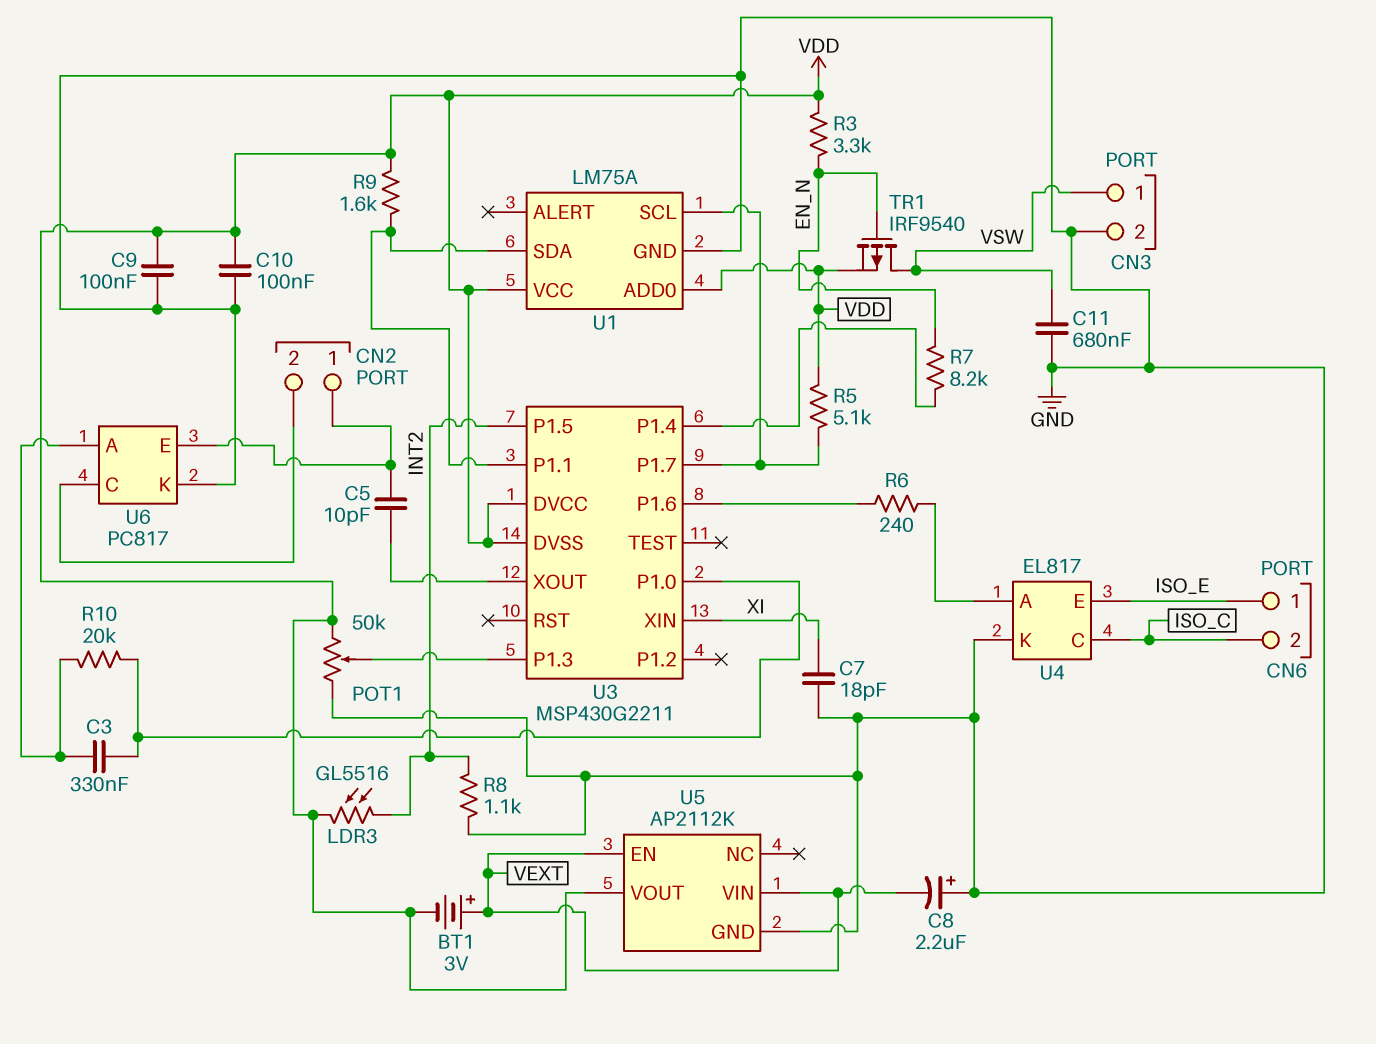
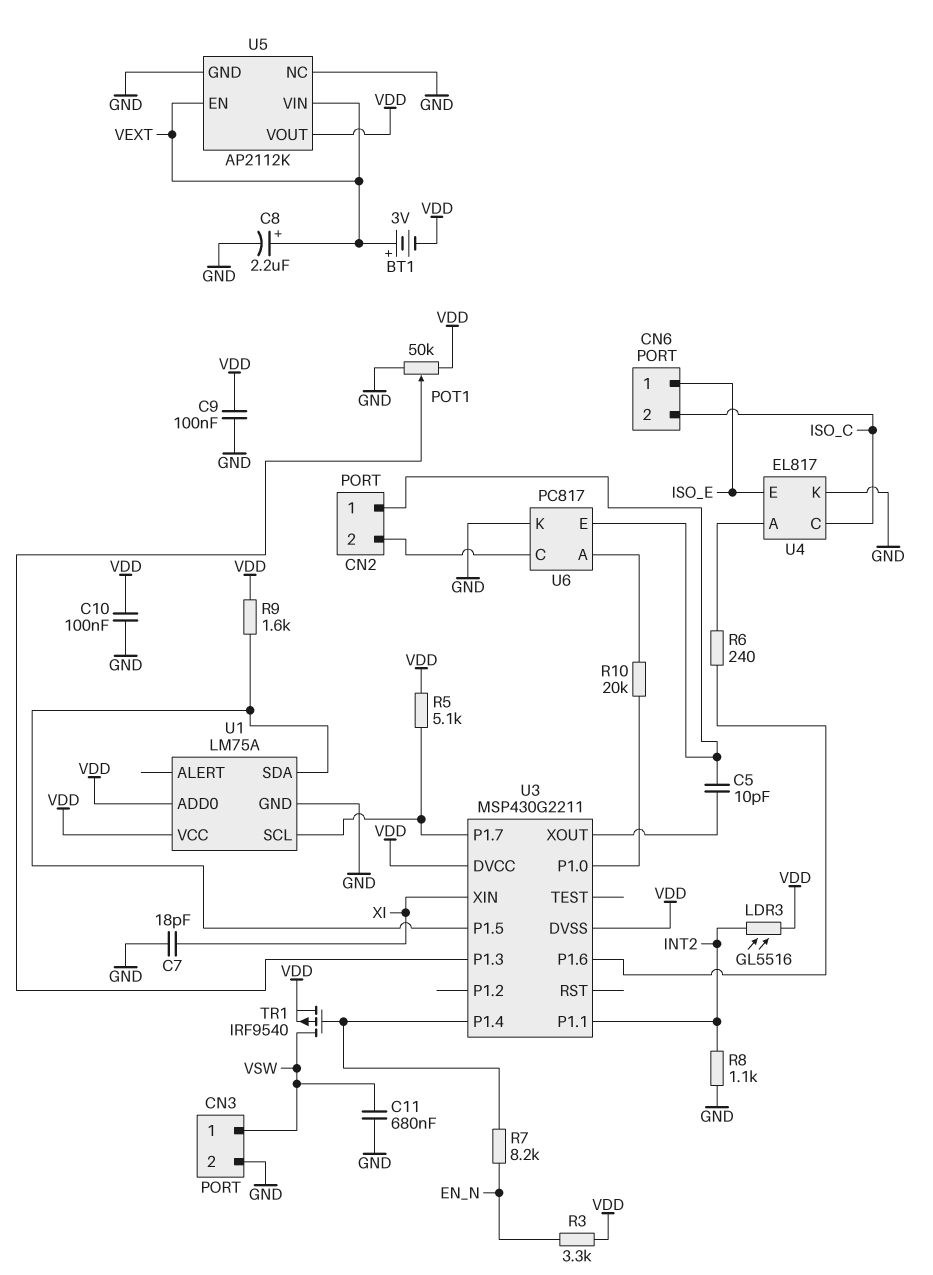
C3: 330nF (U3/P1.0, U6/A) -> none
C8: 2.2uF (plus GND, minus VEXT) -> 2.2uF (plus VEXT, minus GND)
TR1: PMOS IRF9540 (G EN_N, D VSW, S VDD) -> PMOS IRF9540 (G U3/P1.4, D VSW, S VDD)
U3 pin P1.1: U1/SDA -> INT2
U3 pin P1.5: INT2 -> U1/SDA
U5 pin NC: none -> GND

